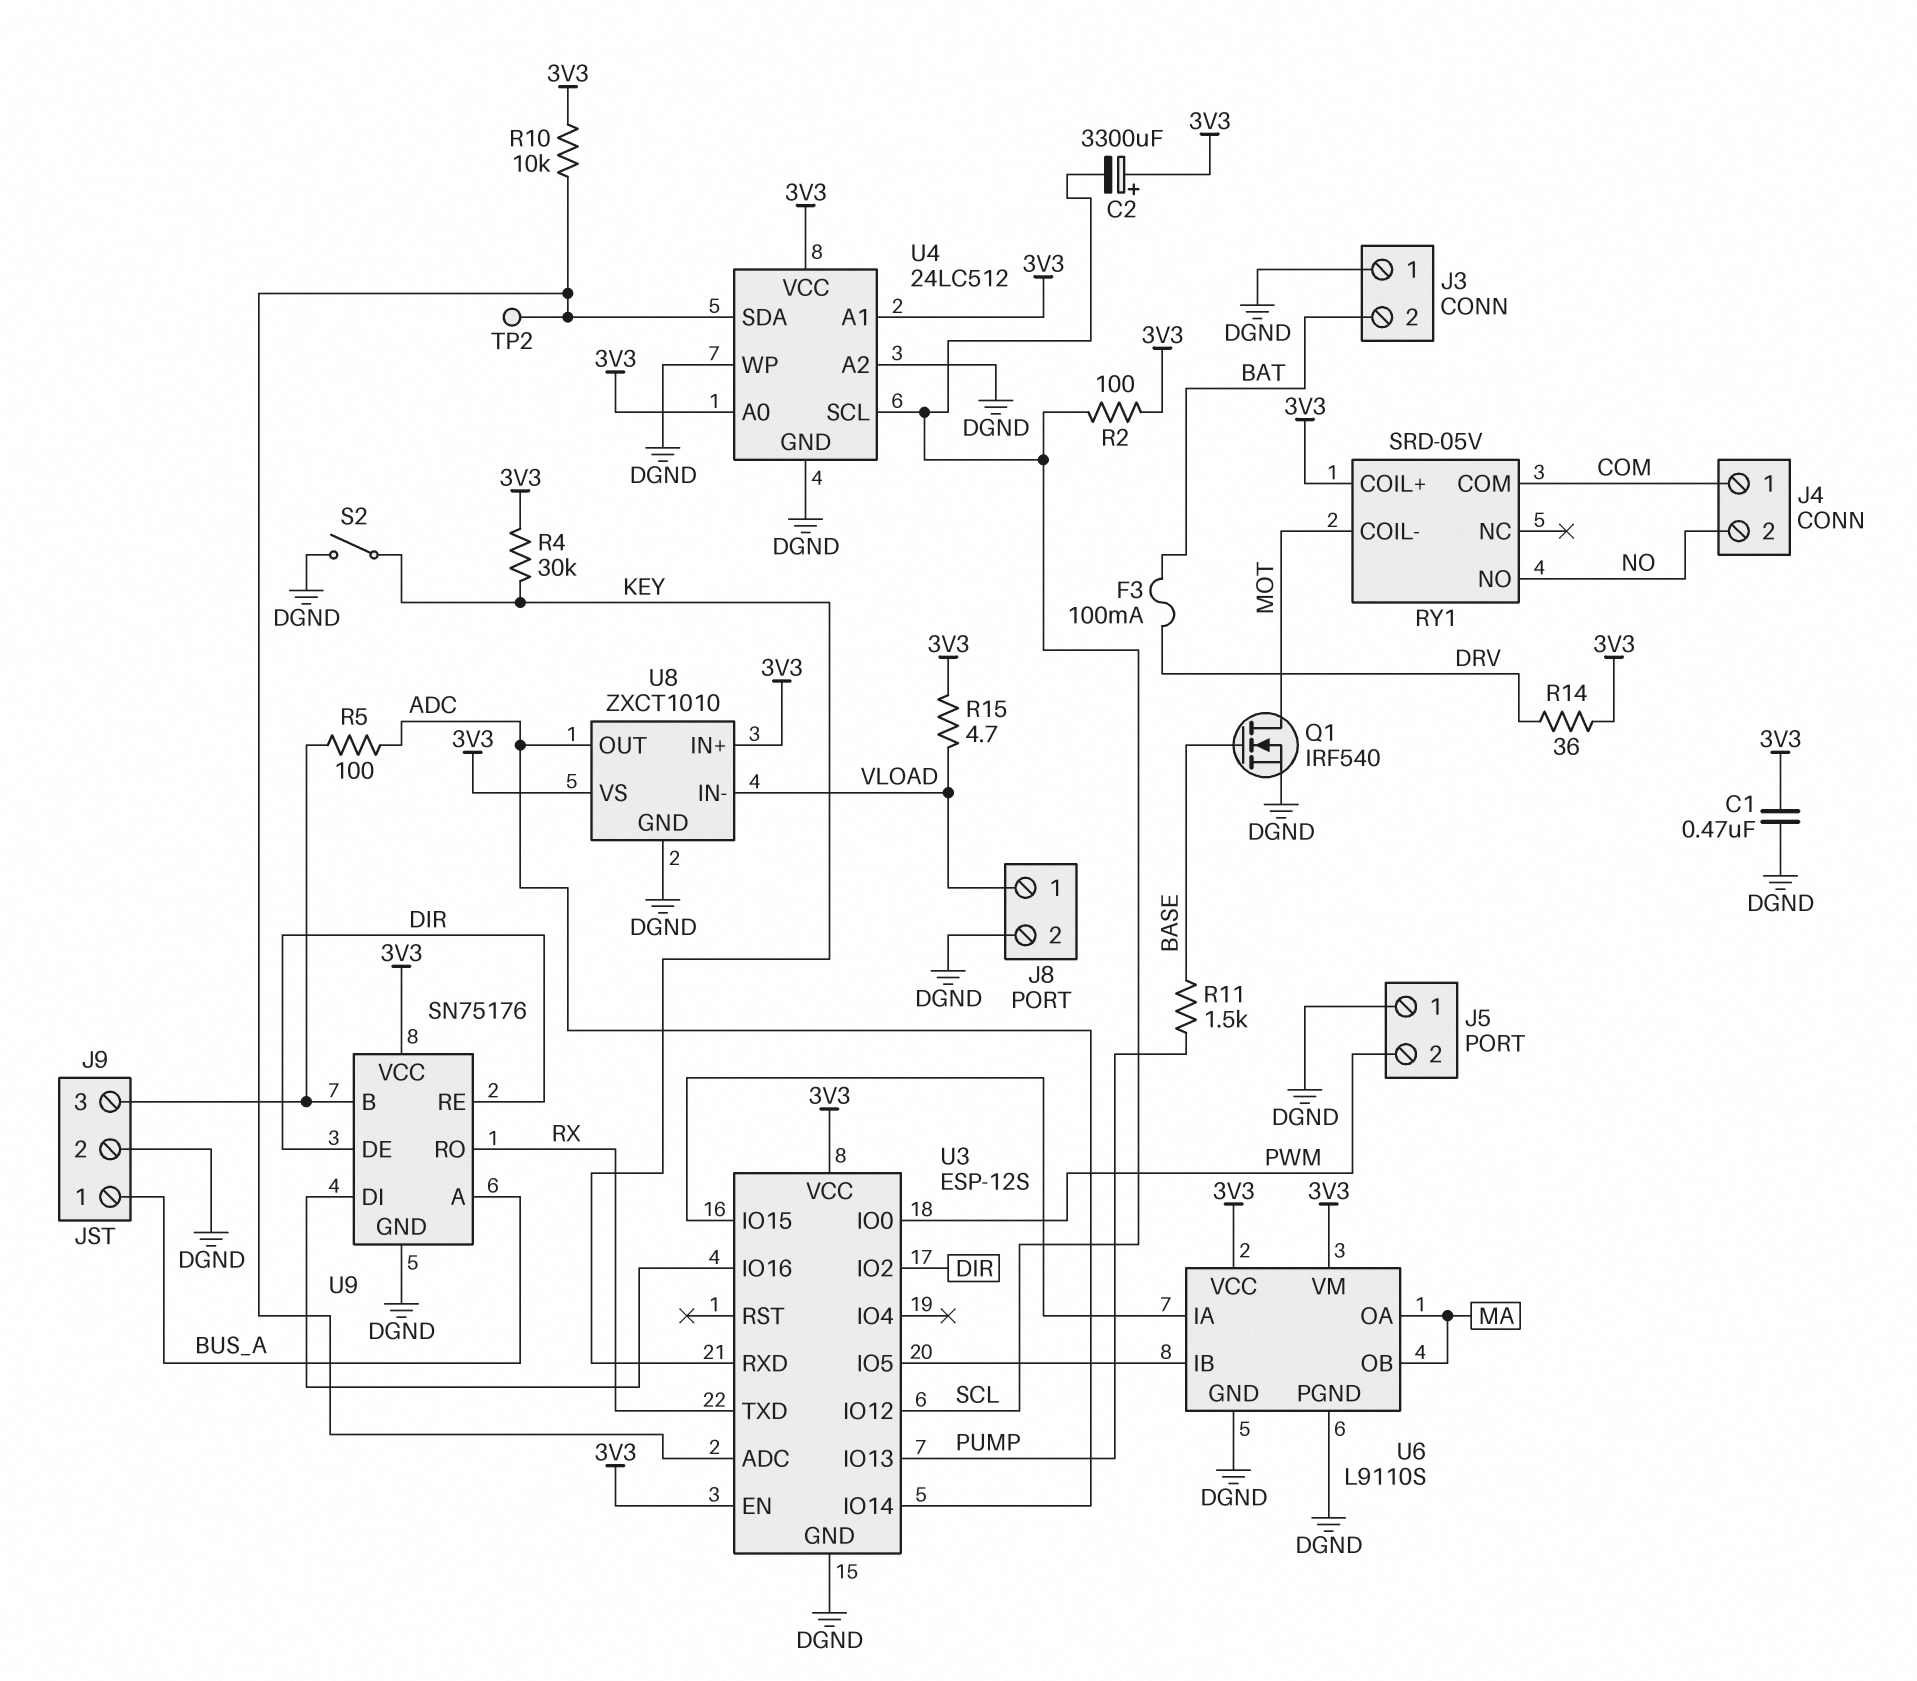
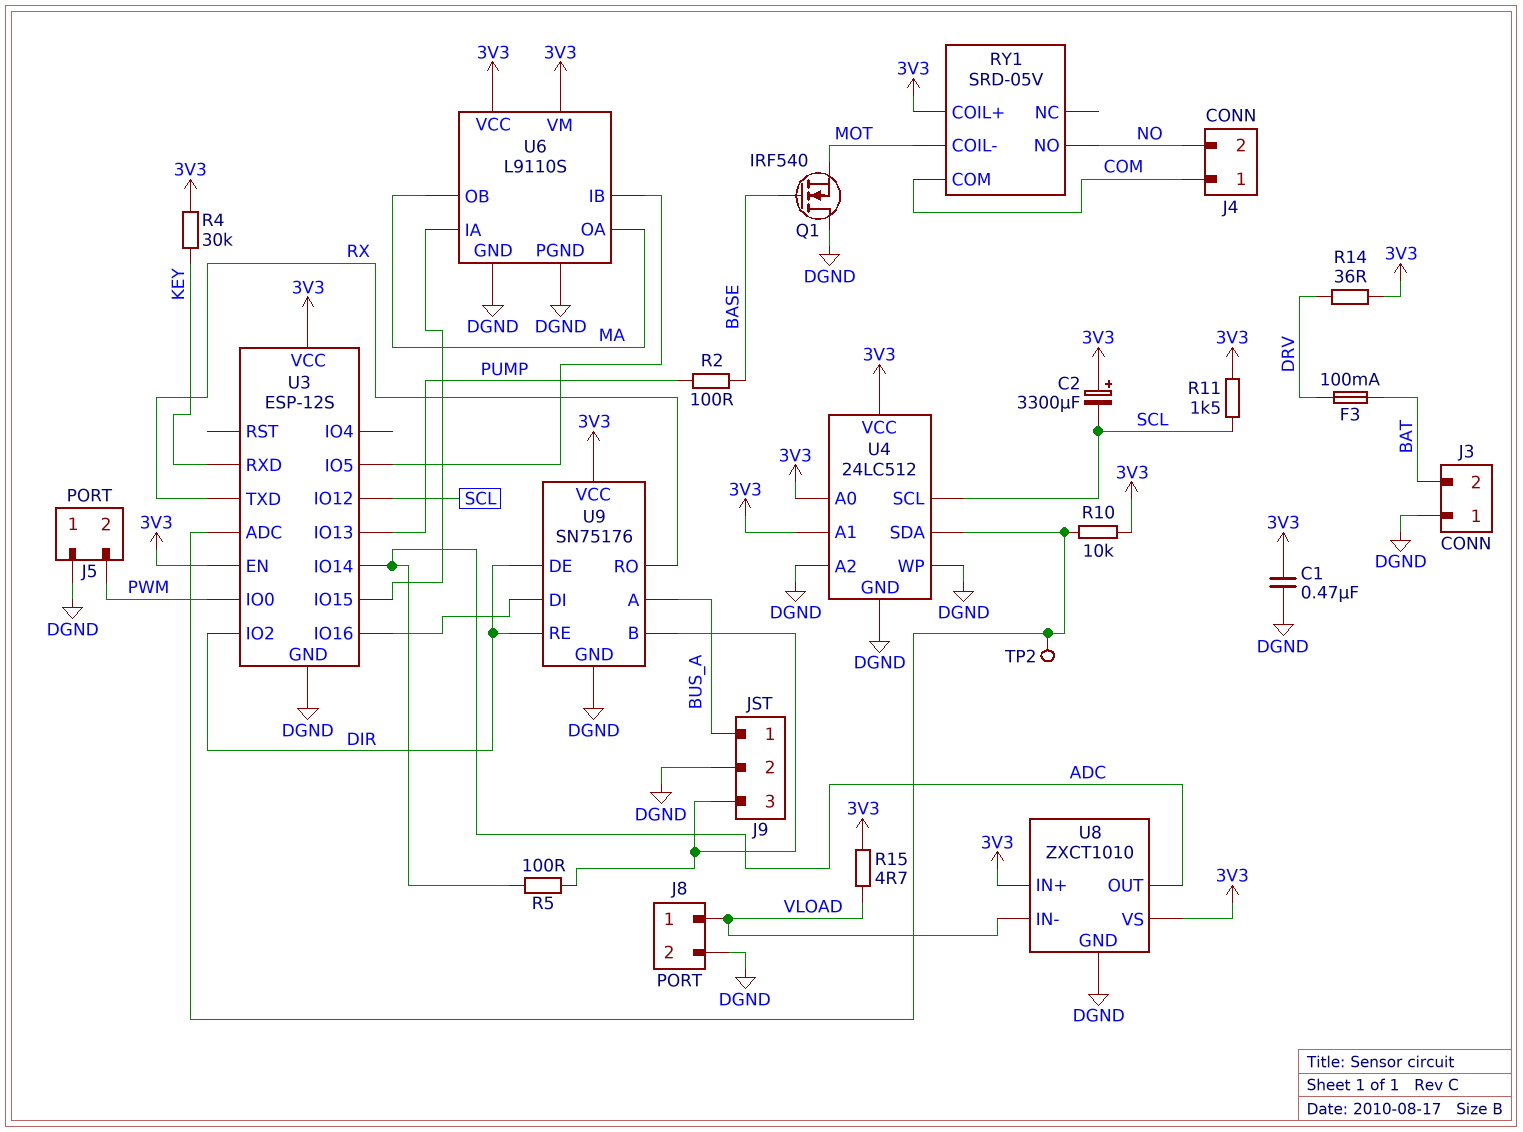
Q1: NMOS IRF540 (G BASE, D MOT, S DGND) -> NMOS IRF540 (G BASE, D DGND, S MOT)
R2: 100 (3V3, SCL) -> 100 (BASE, PUMP)
R11: 1.5k (BASE, PUMP) -> 1.5k (3V3, SCL)
S2: switch (DGND, KEY) -> none

